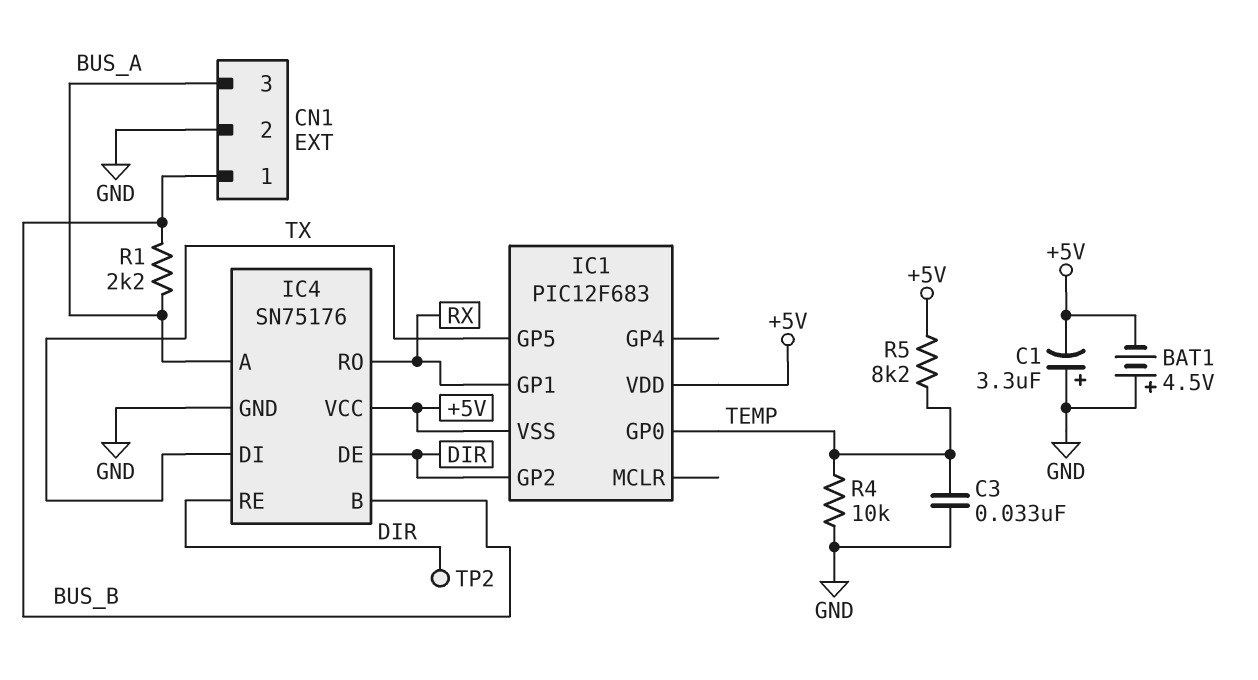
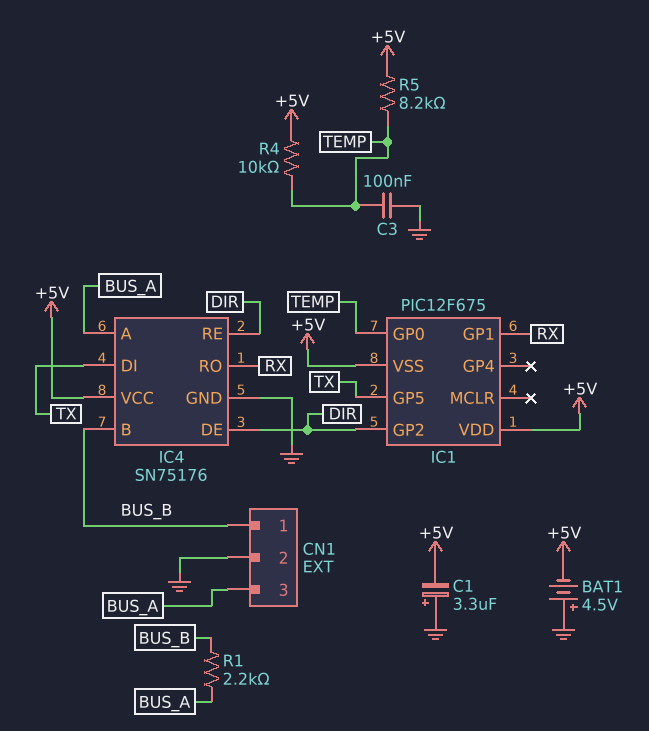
C3: 33nF (GND, TEMP) -> 100nF (GND, TEMP)
IC1: PIC12F683 -> PIC12F675
R4: 10k (GND, TEMP) -> 10k (+5V, TEMP)
TP2: test point (DIR) -> none

